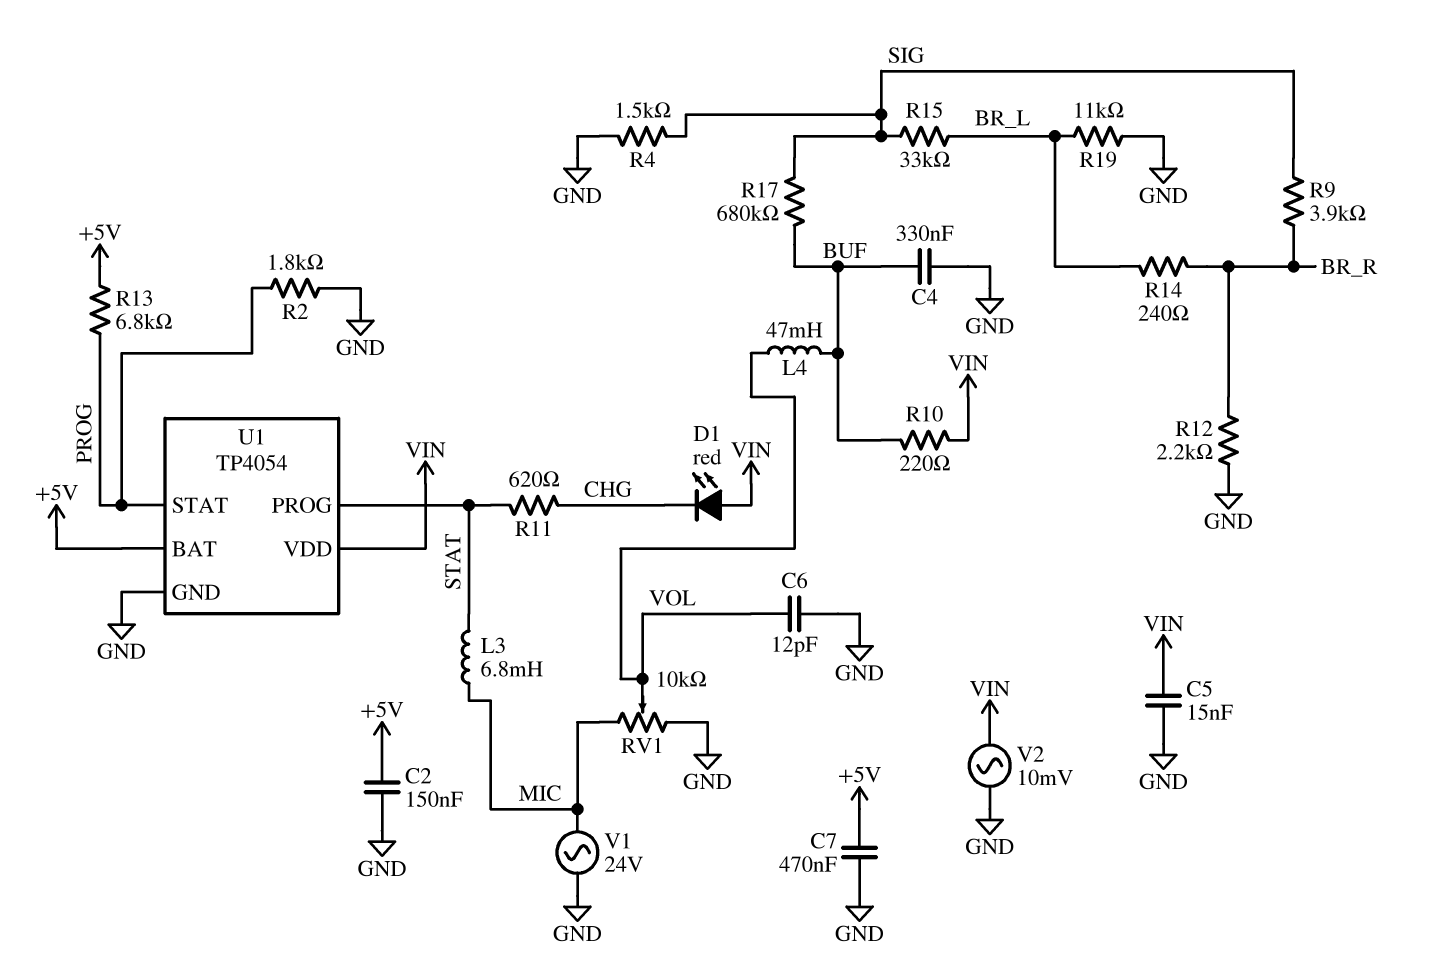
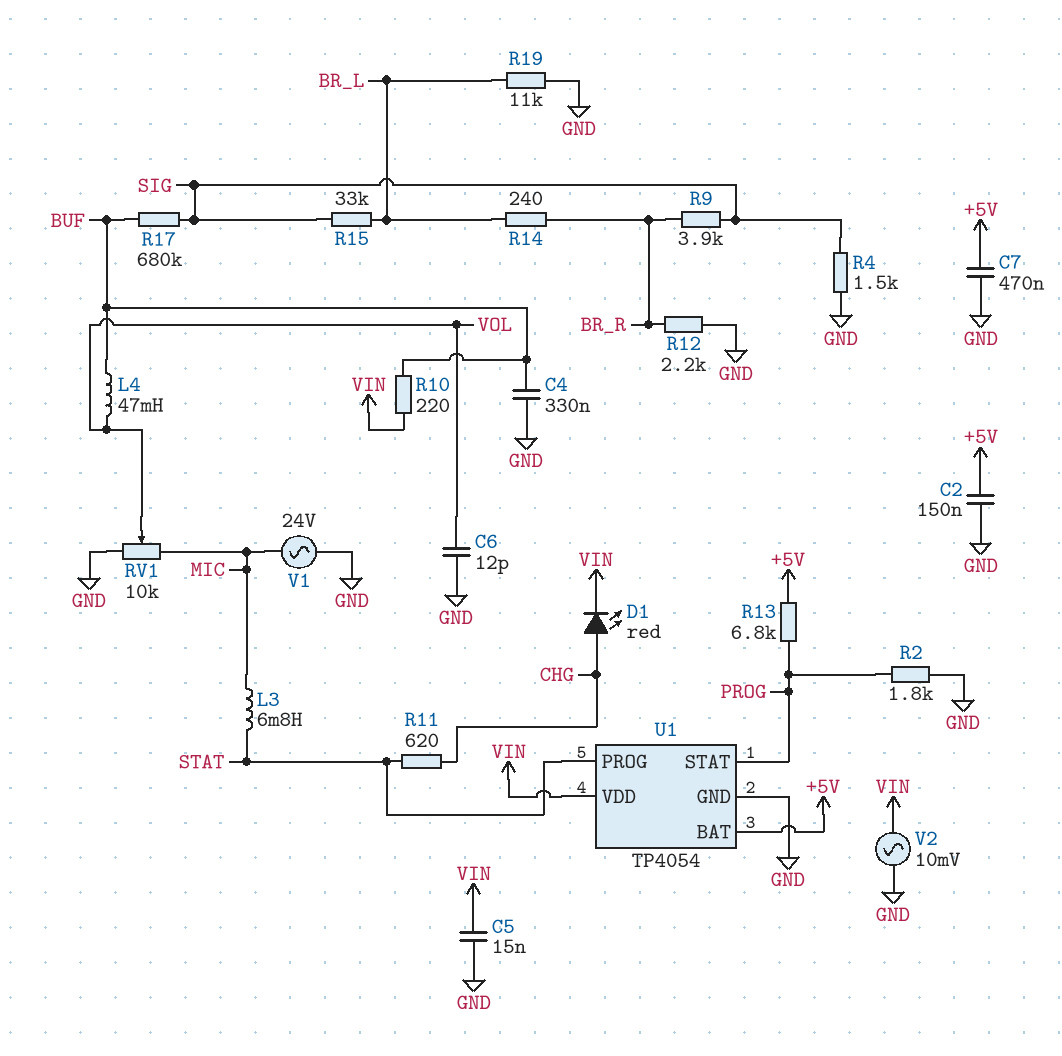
D1: LED red (A VIN, K CHG) -> LED red (A CHG, K VIN)

